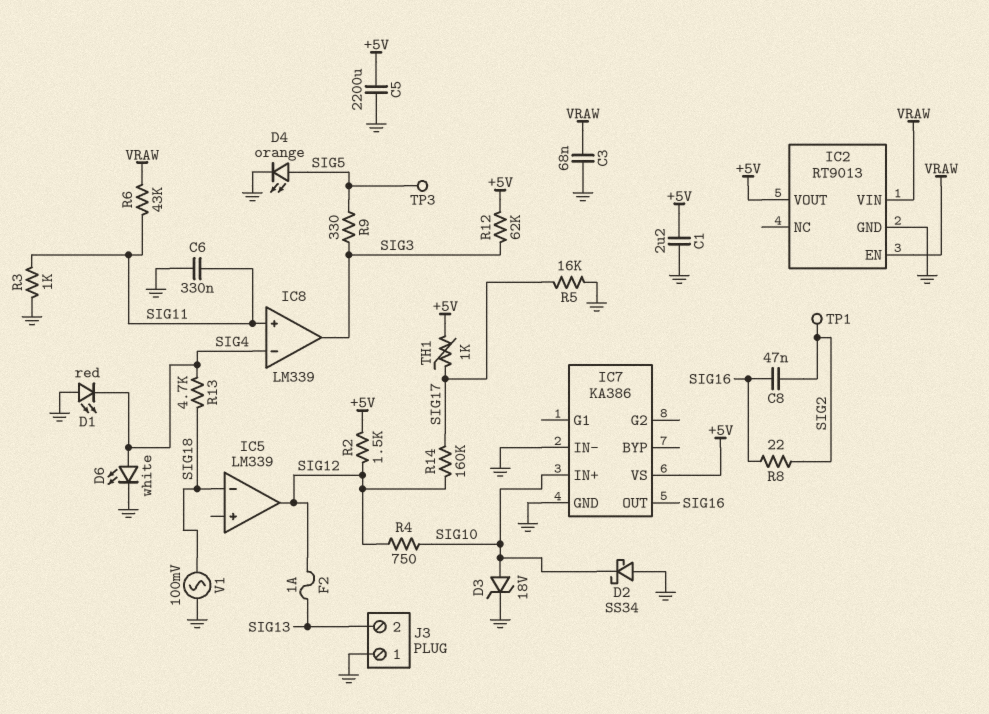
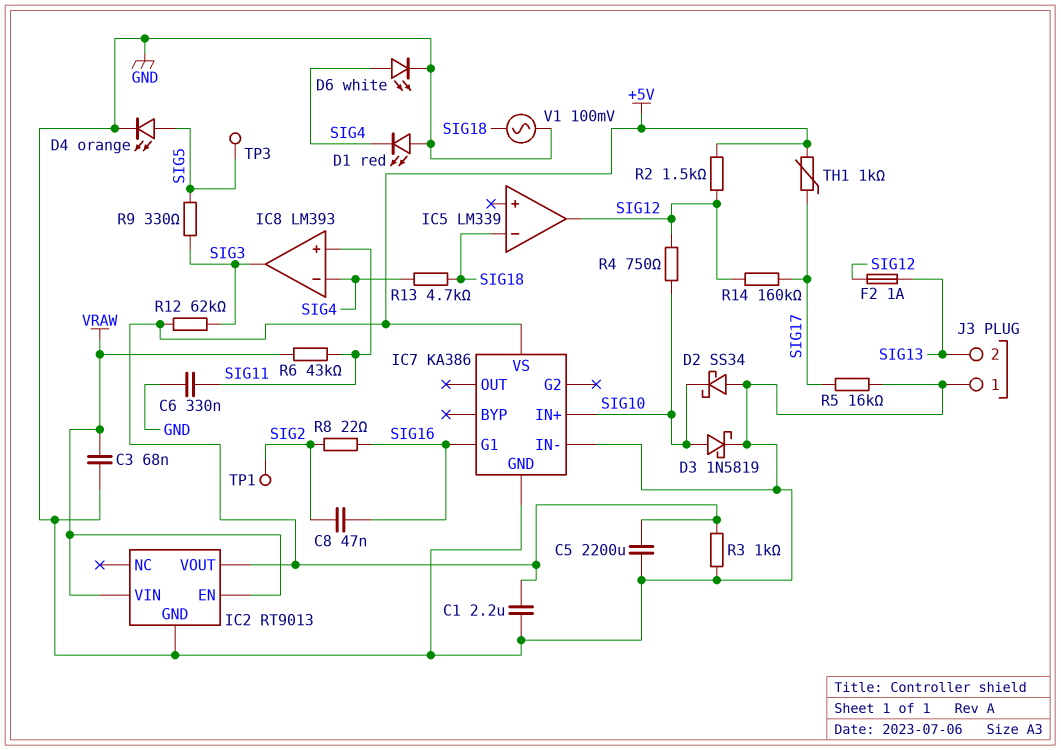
D3: zener 18V (A SIG10, K GND) -> schottky 1N5819 (A SIG10, K GND)
IC7 pin G1: none -> SIG16
IC7 pin OUT: SIG16 -> none
IC8: LM339 -> LM393
R3: 1k (GND, SIG11) -> 1k (+5V, GND)

